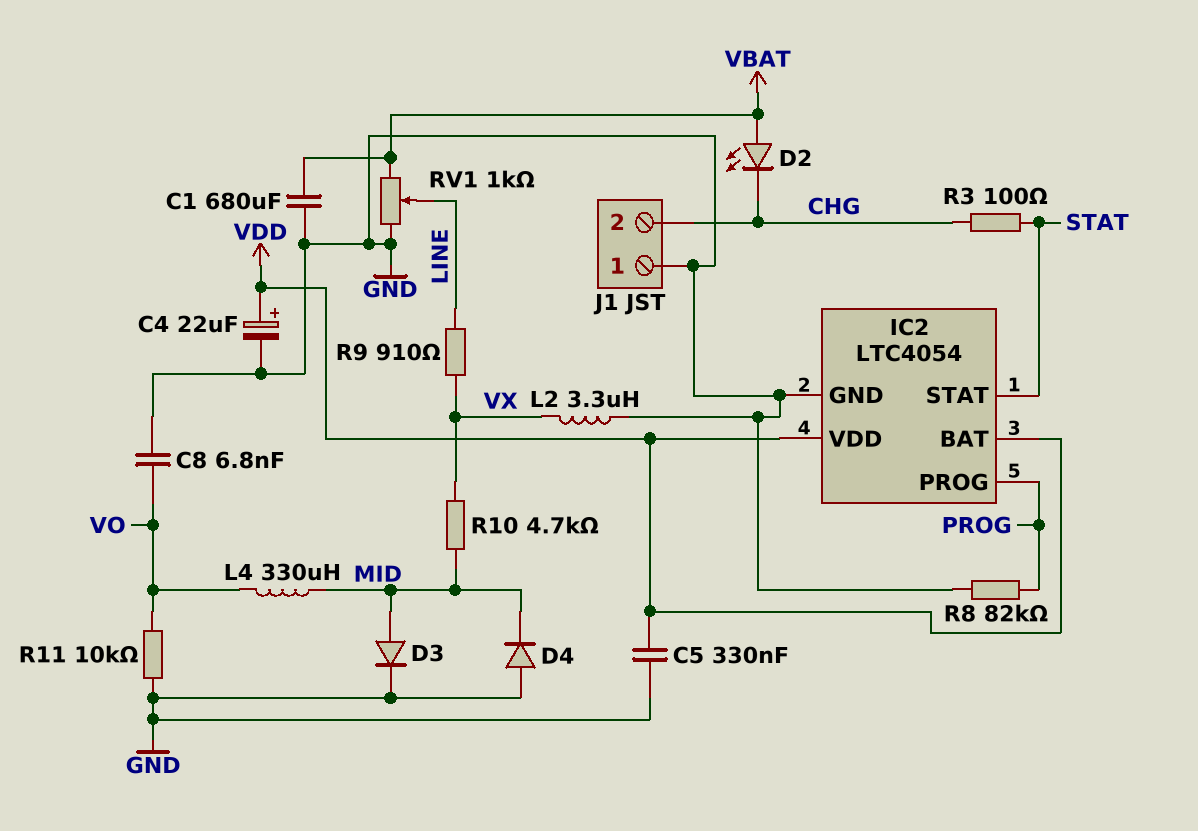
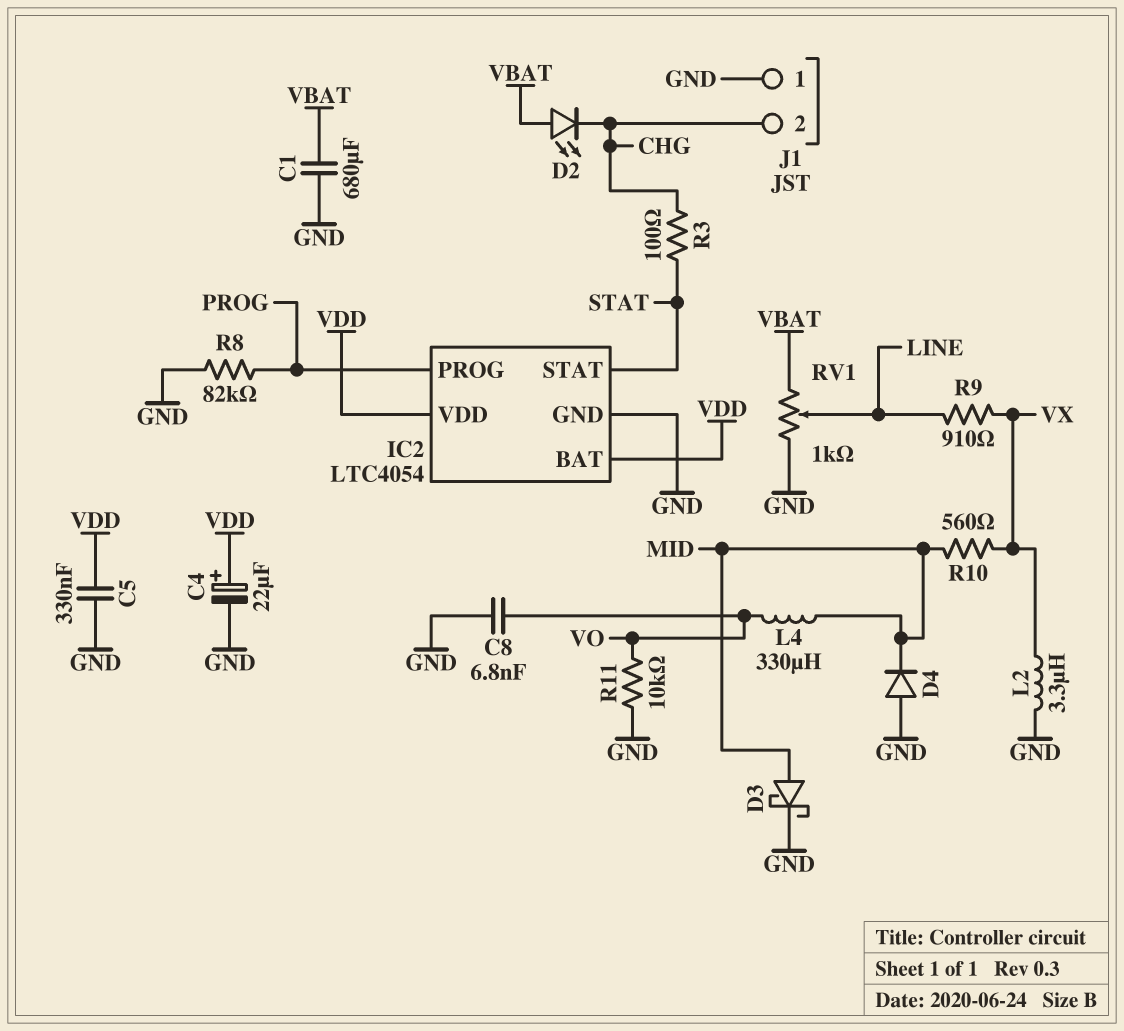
D3: diode (A MID, K GND) -> schottky (A MID, K GND)
R10: 4.7k (MID, VX) -> 560 (MID, VX)

